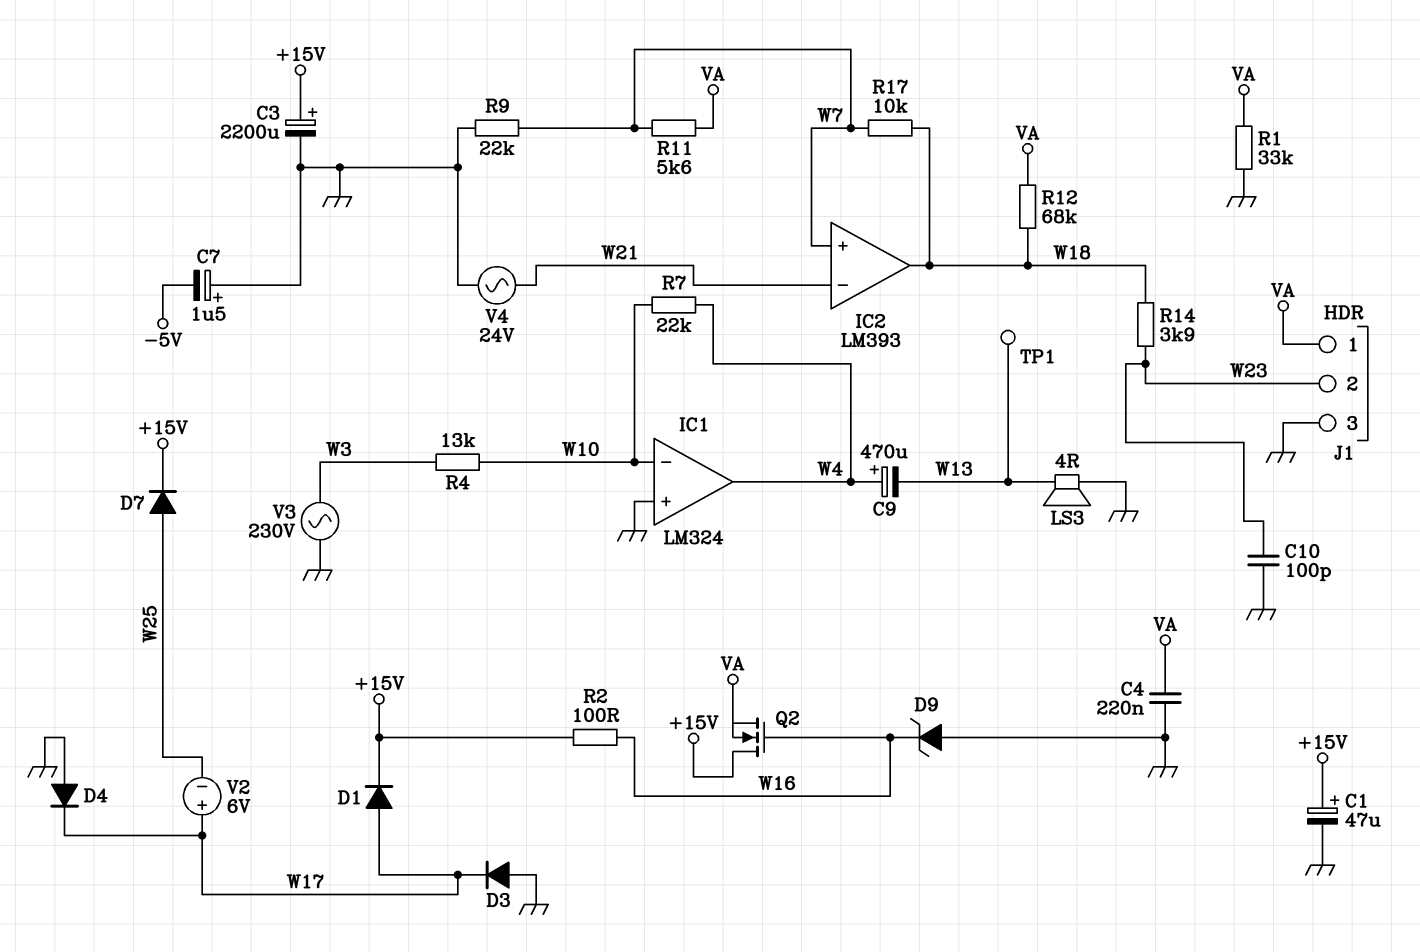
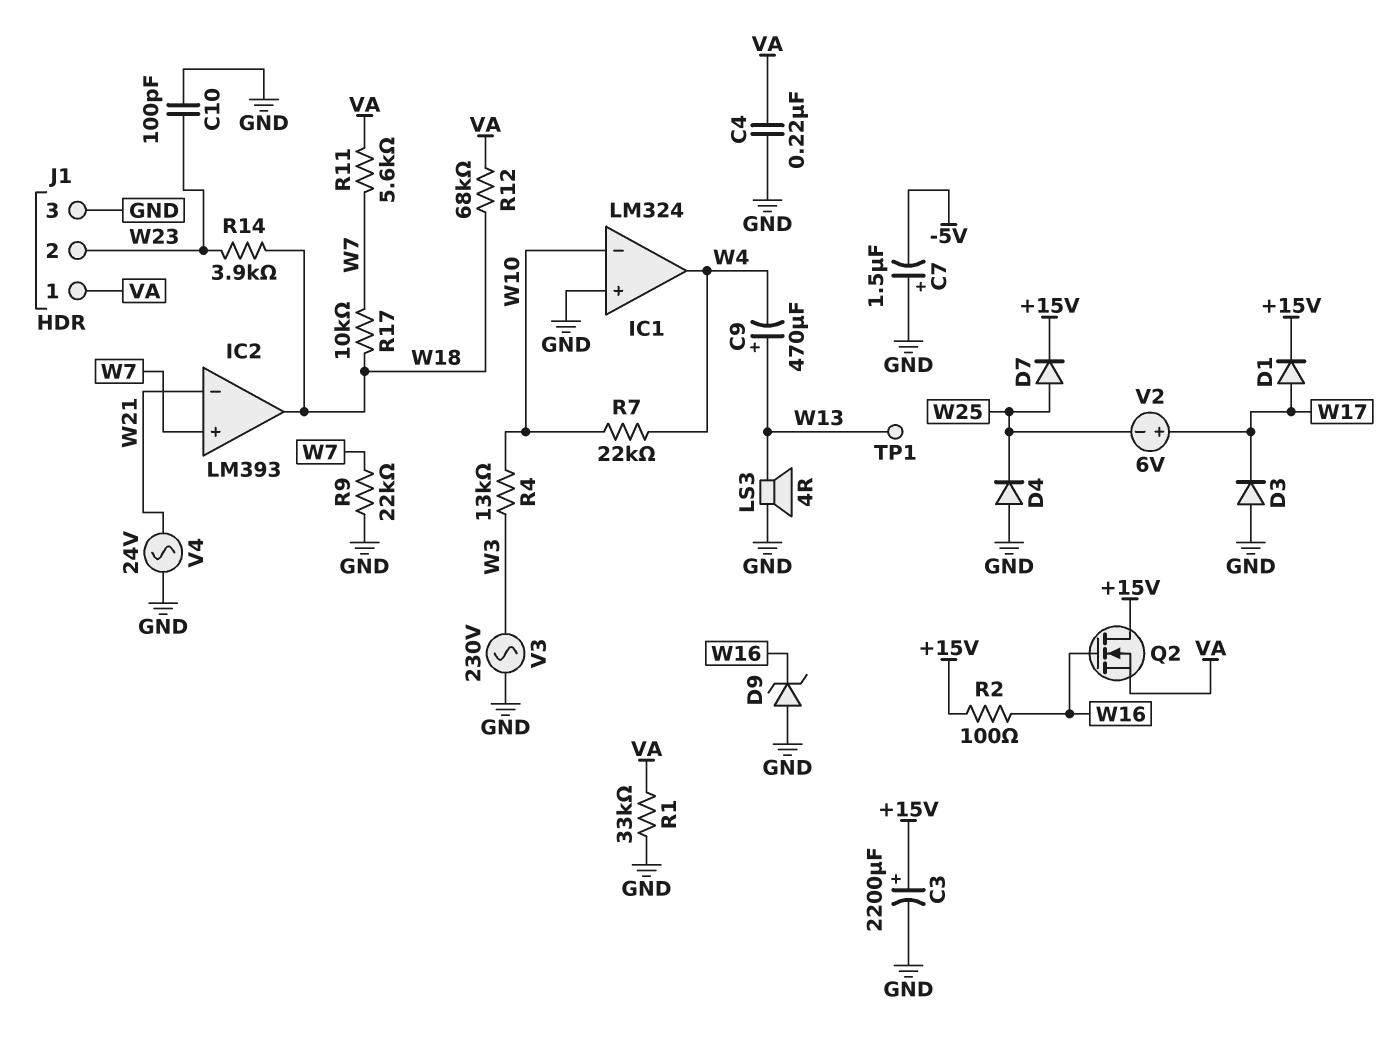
C1: 47uF (plus +15V, minus GND) -> none
C9: 470uF (plus W4, minus W13) -> 470uF (plus W13, minus W4)
D4: diode (A GND, K W17) -> diode (A GND, K W25)

